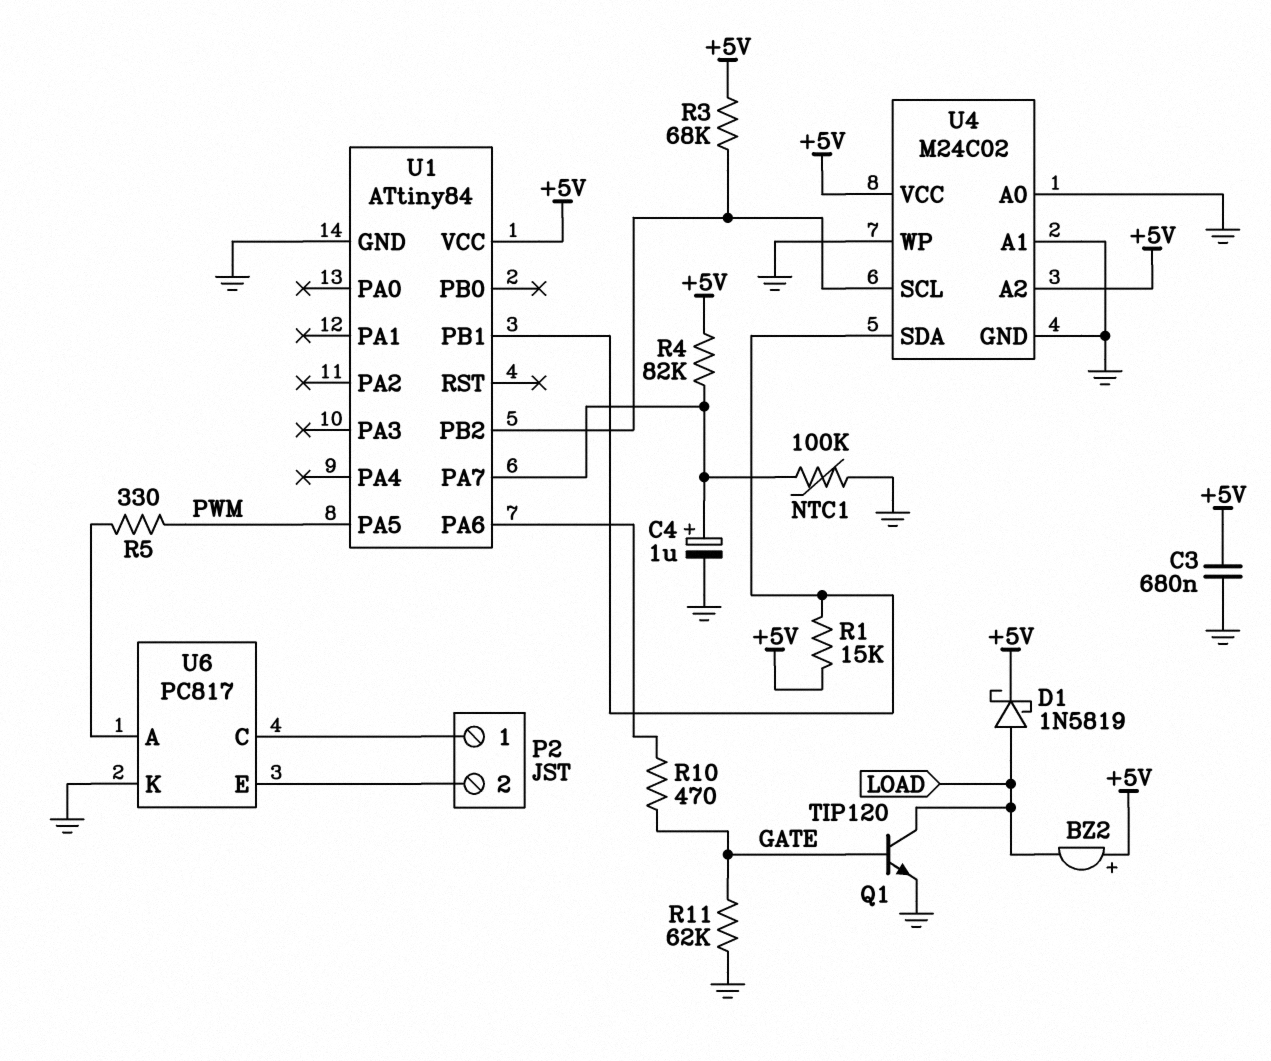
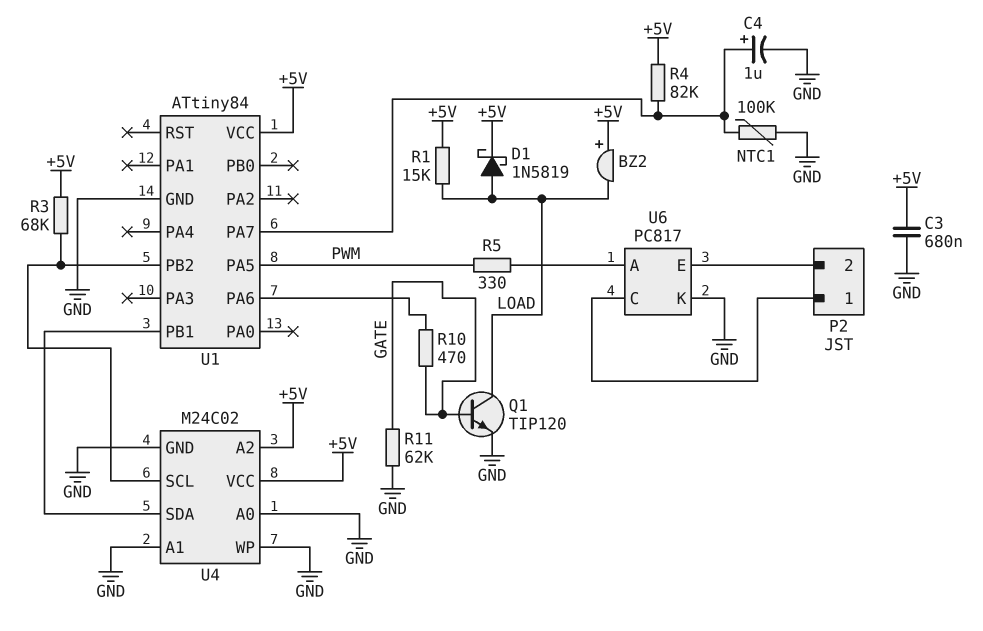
R1: 15k (+5V, U1/PB1) -> 15k (+5V, LOAD)

